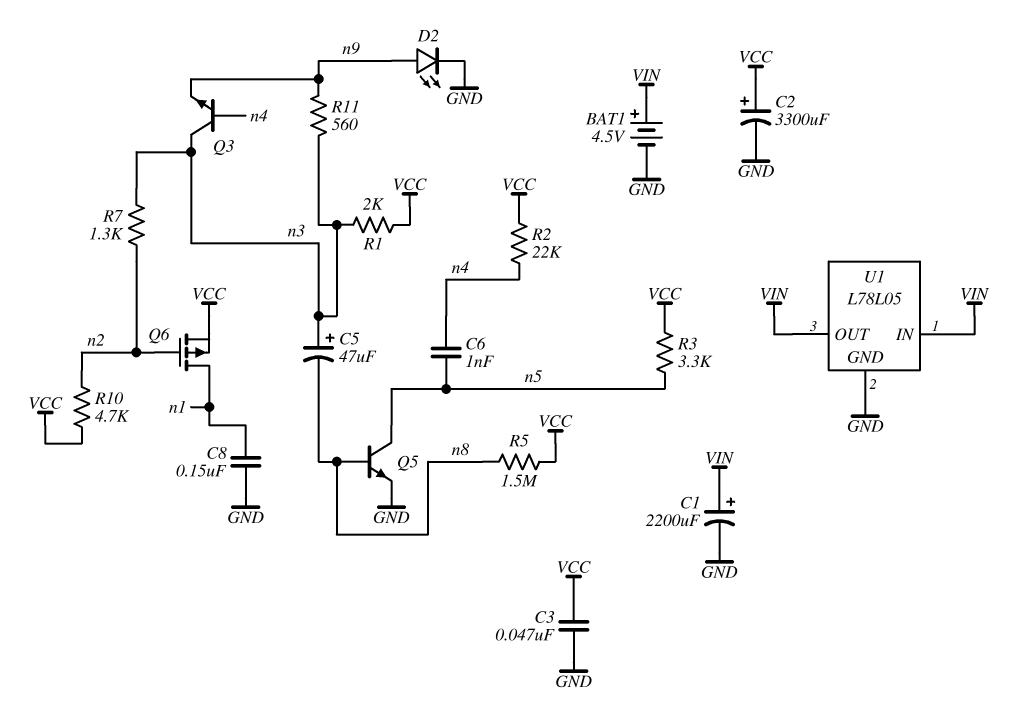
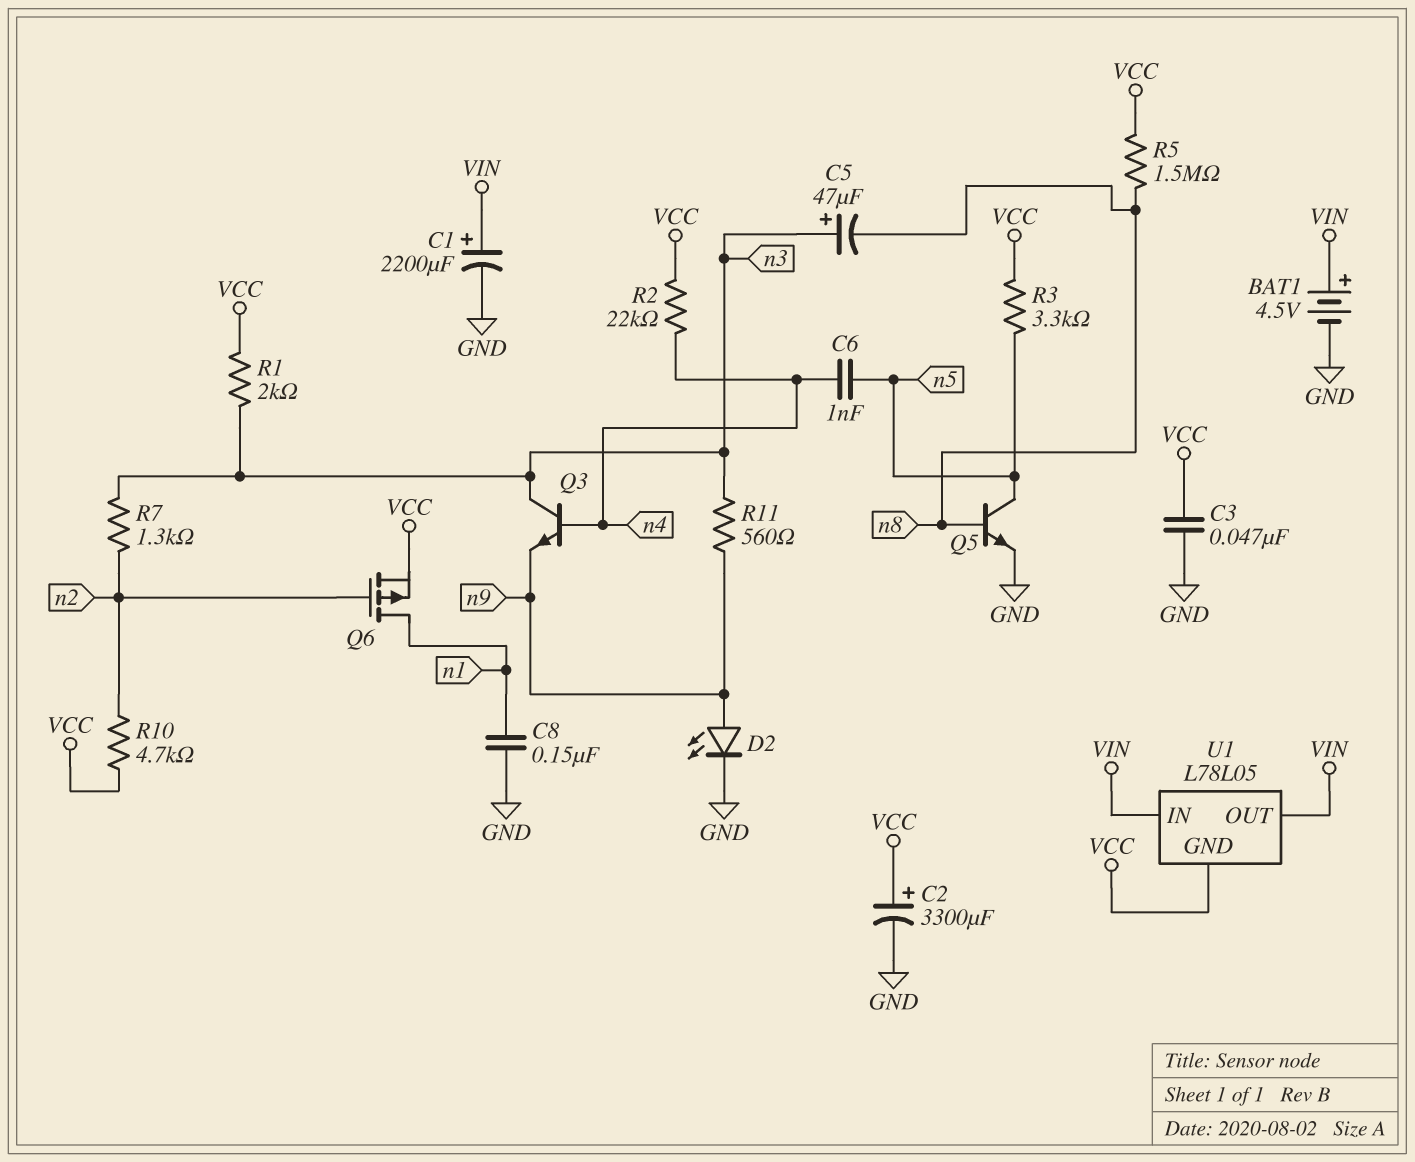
U1 pin GND: GND -> VCC

